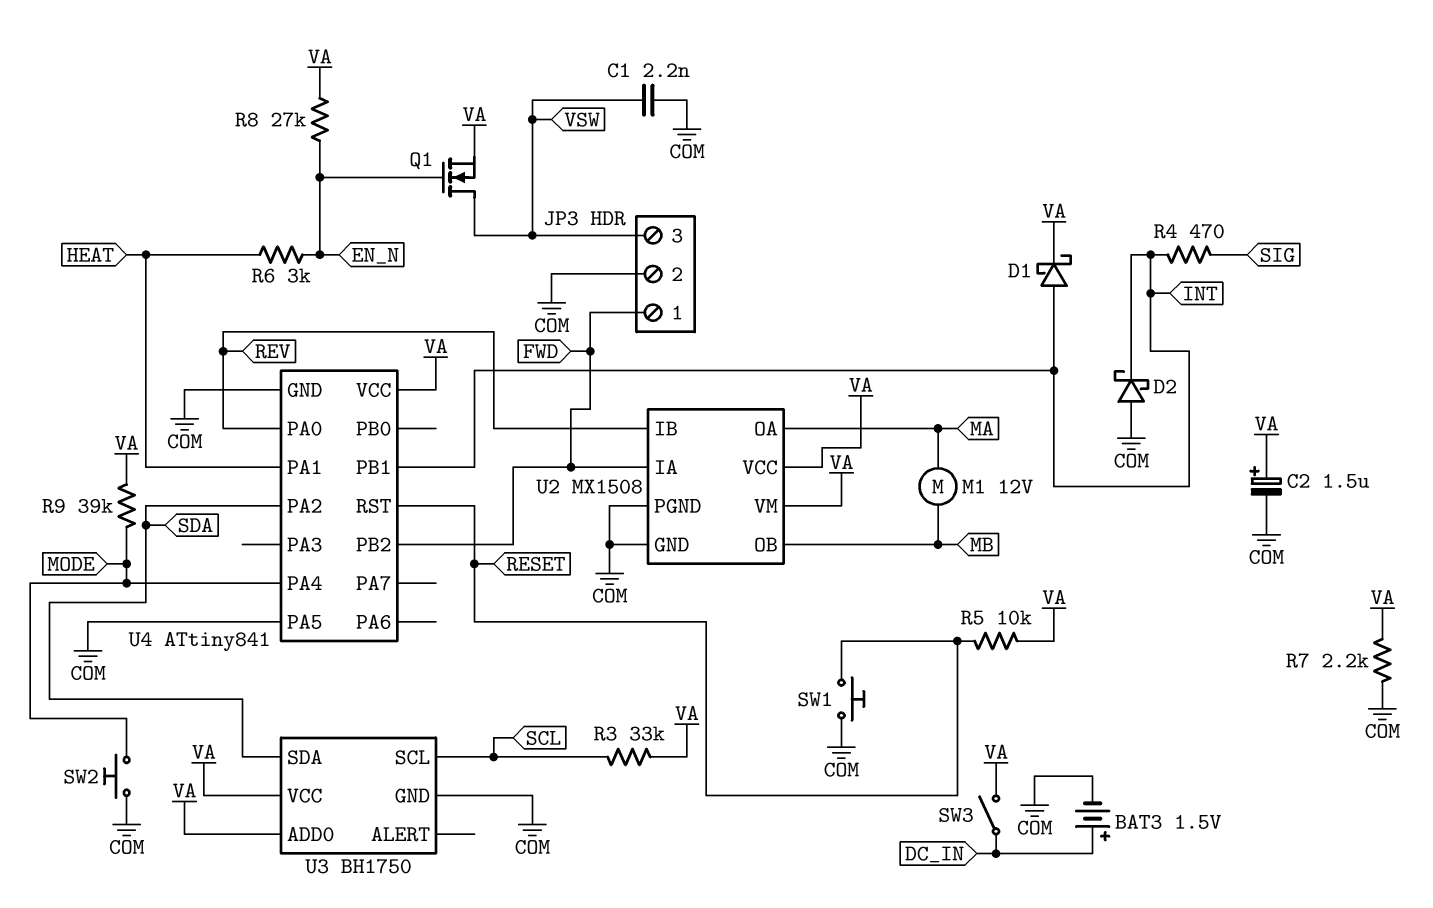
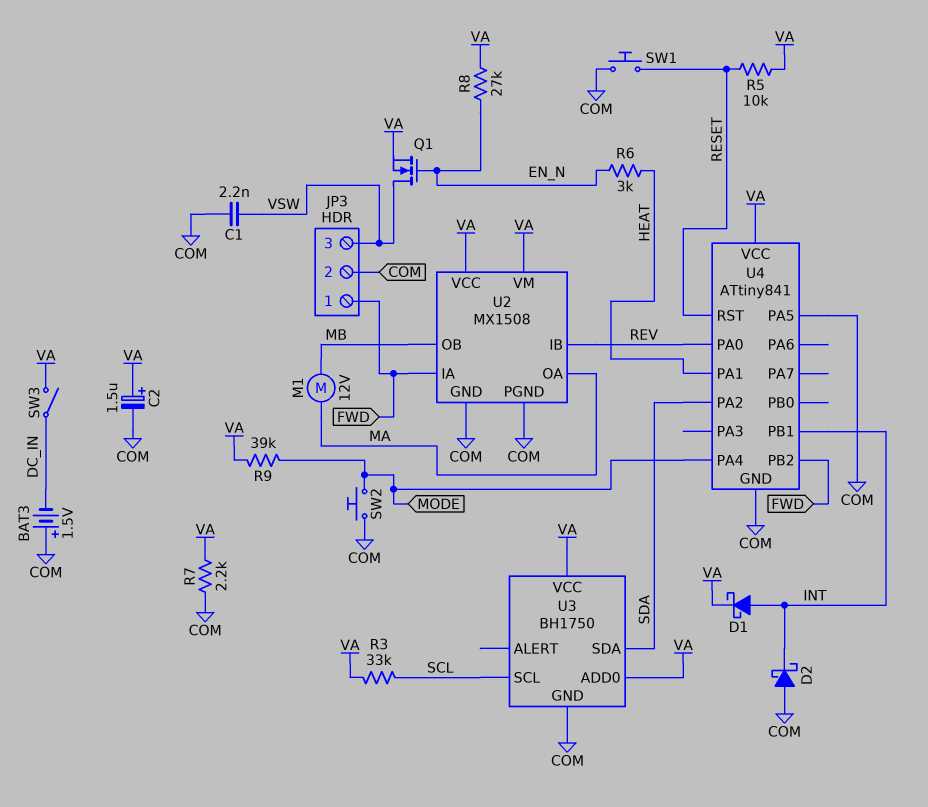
BAT3: 1.5V (plus DC_IN, minus COM) -> 1.5V (plus COM, minus DC_IN)
R4: 470 (INT, SIG) -> none

